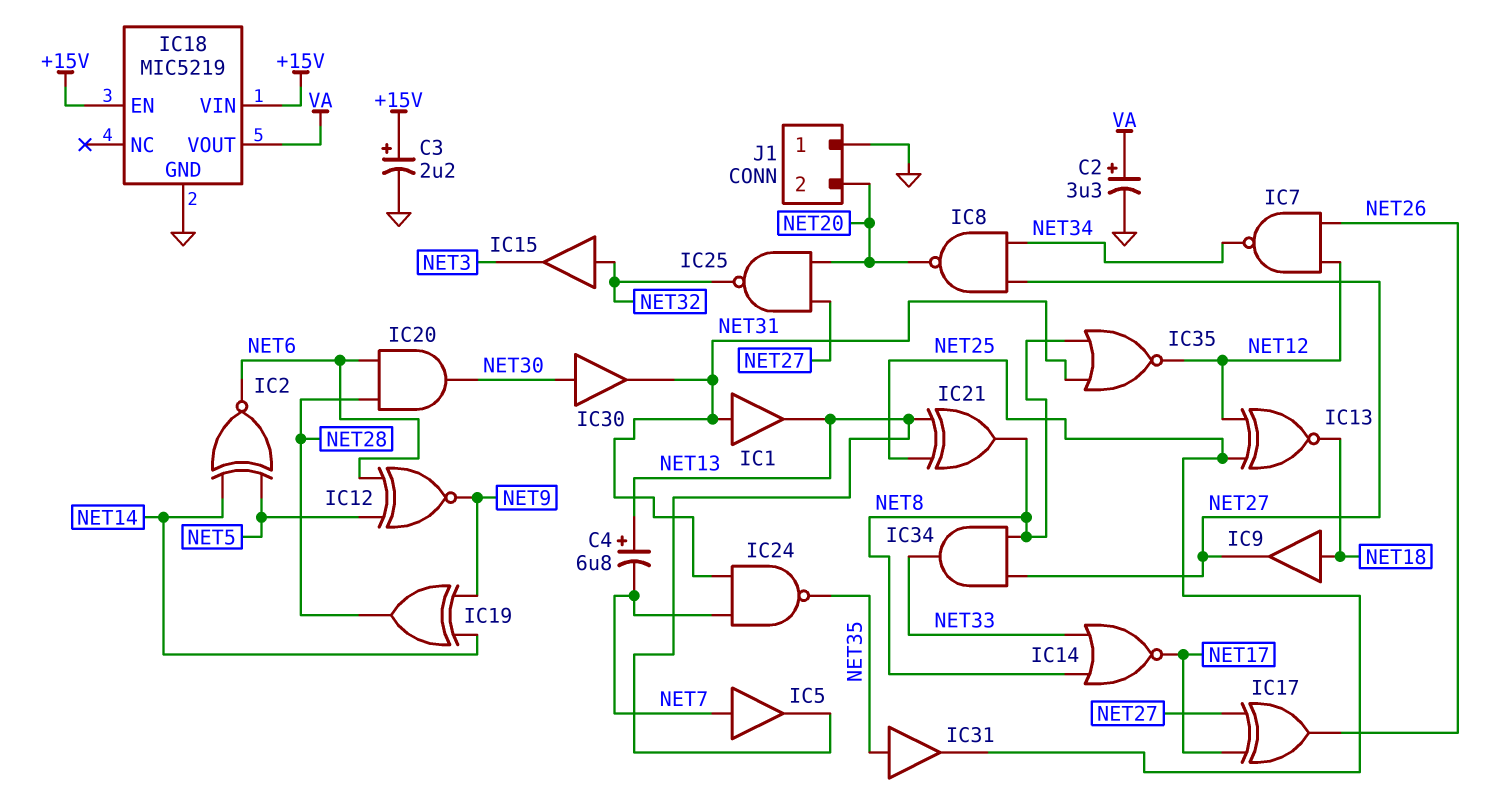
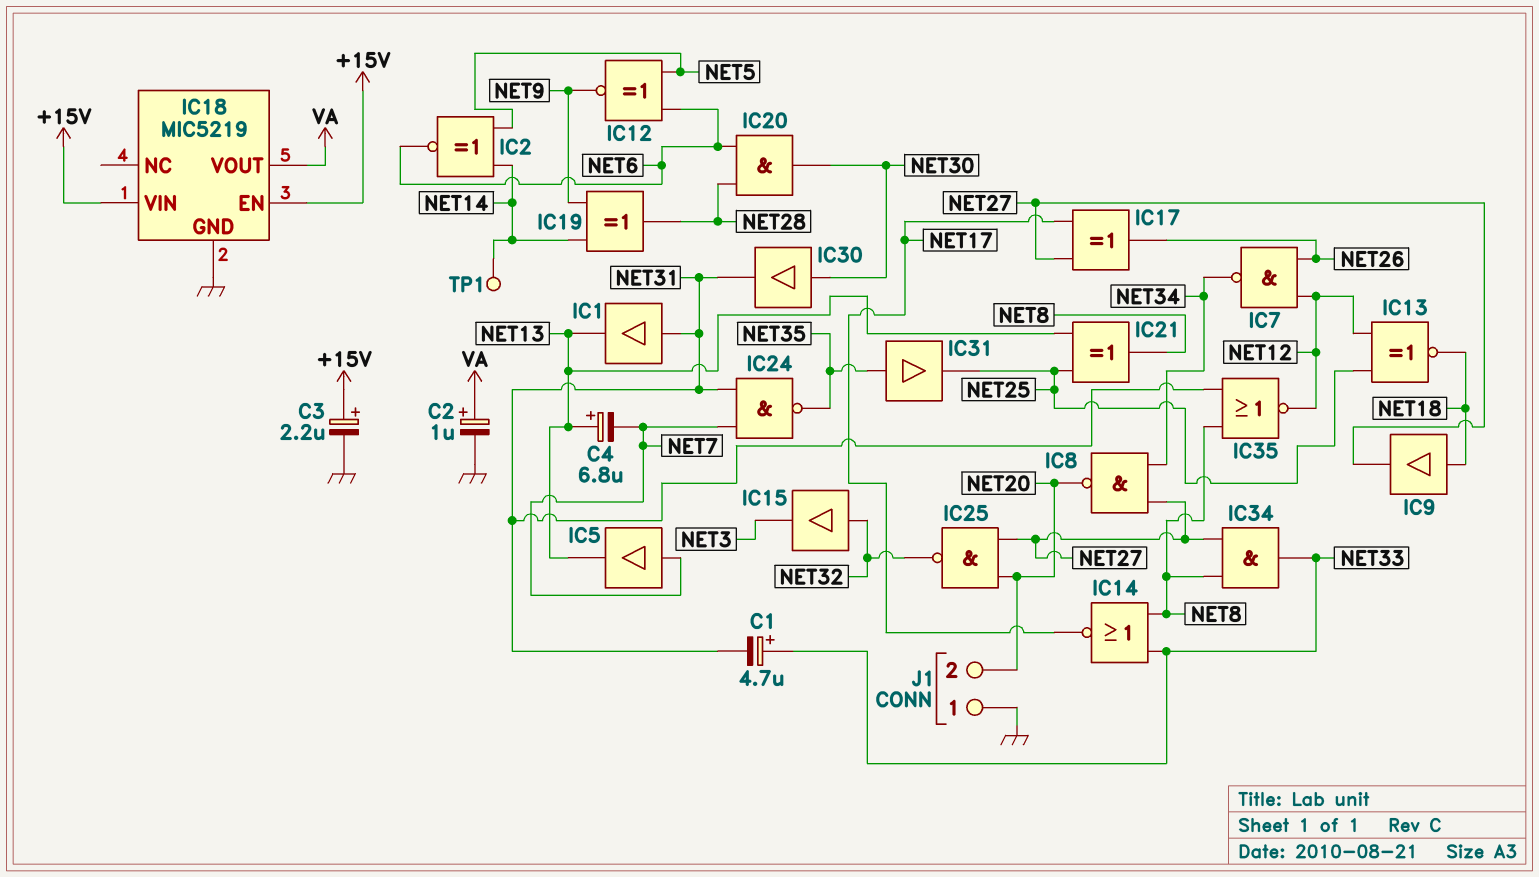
C1: none -> 4.7uF (plus NET33, minus NET31)
C2: 3.3uF (plus VA, minus GND) -> 1uF (plus VA, minus GND)
TP1: none -> test point (NET14)

